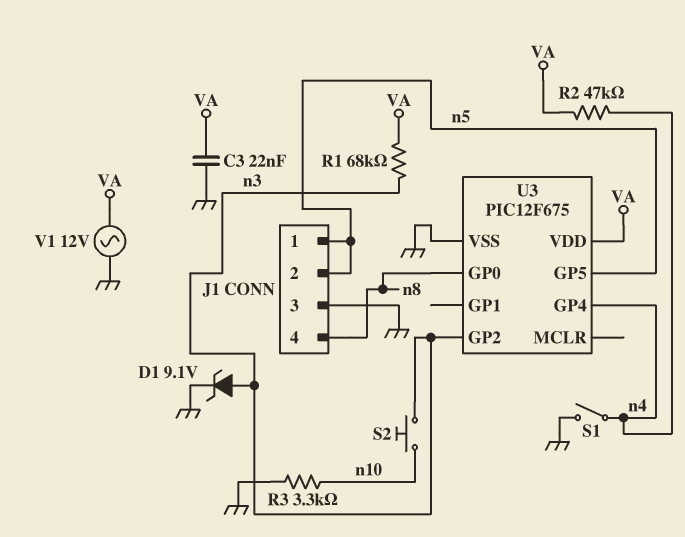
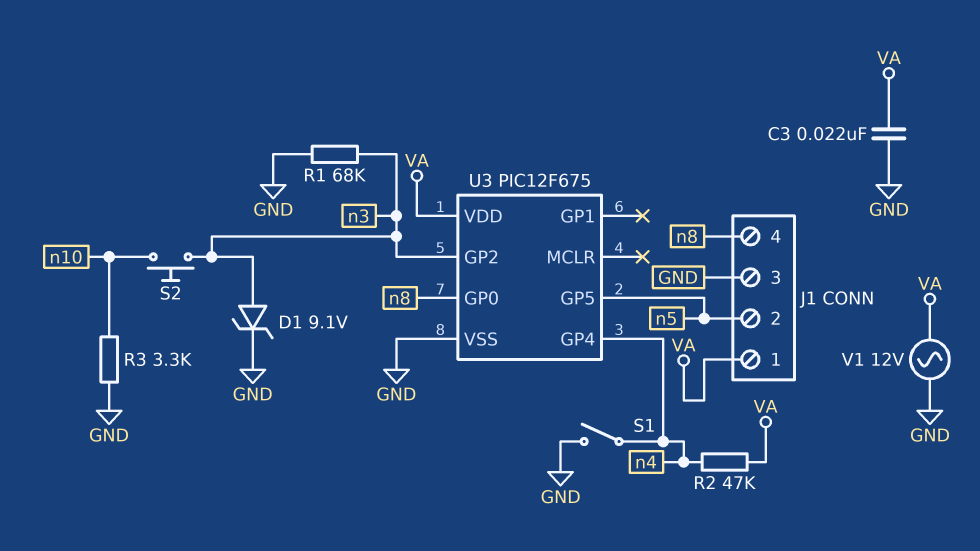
J1 pin 1: n5 -> VA
R1: 68k (VA, n3) -> 68k (GND, n3)

